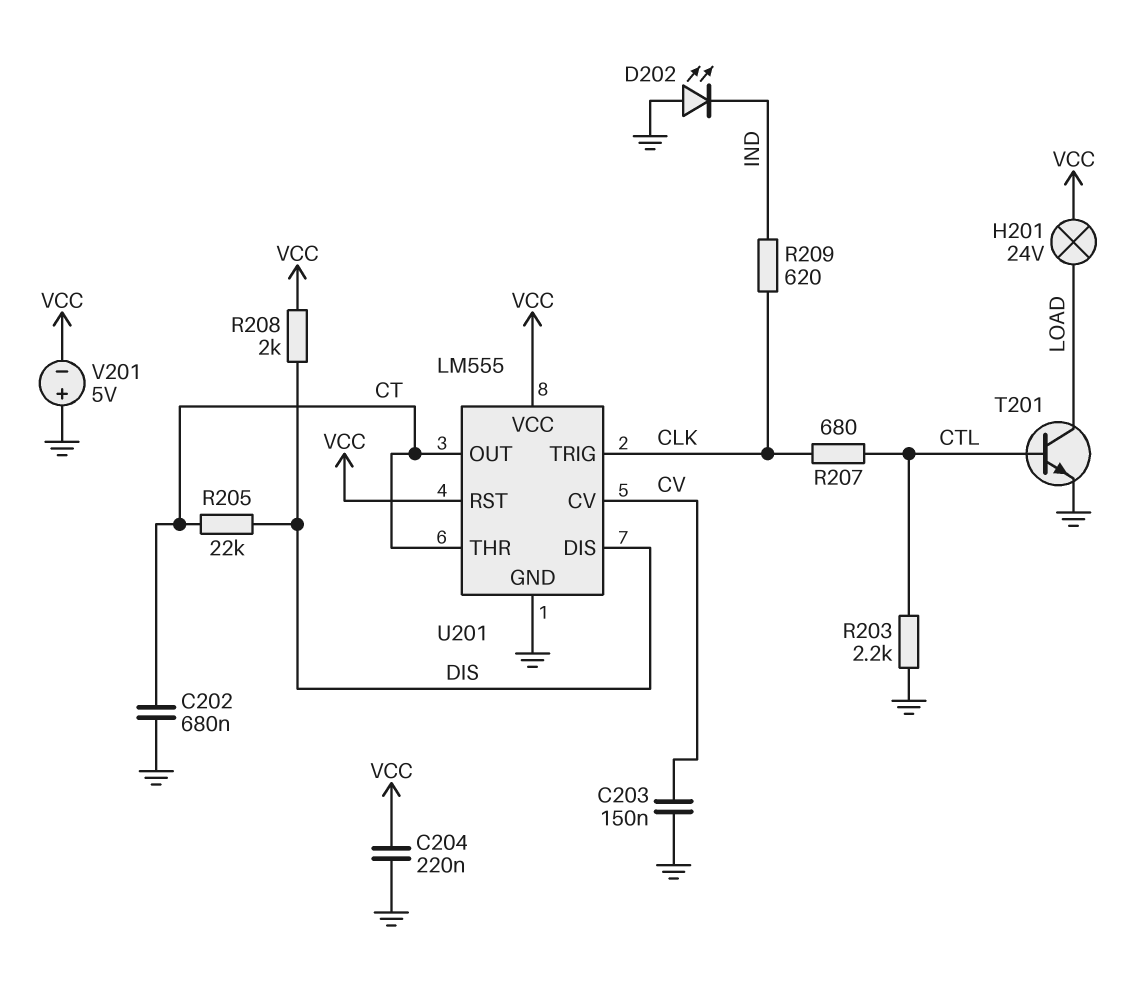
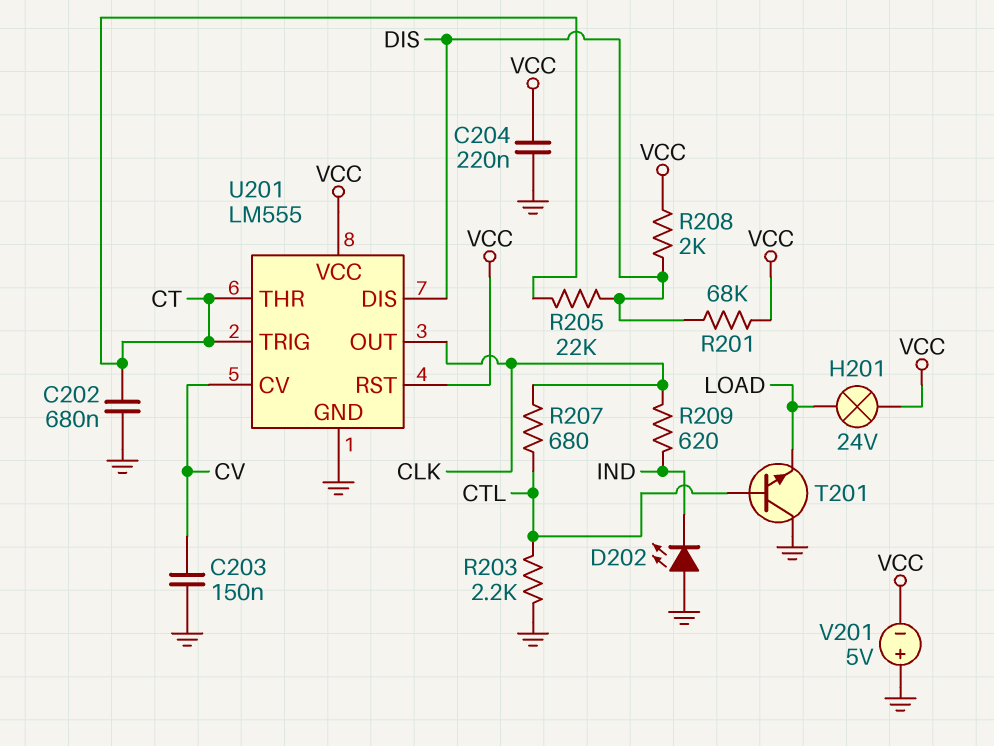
R201: none -> 68k (DIS, VCC)
T201: NPN (B CTL, C LOAD, E GND) -> NPN (B CTL, C GND, E LOAD)
U201 pin OUT: CT -> CLK
U201 pin TRIG: CLK -> CT

